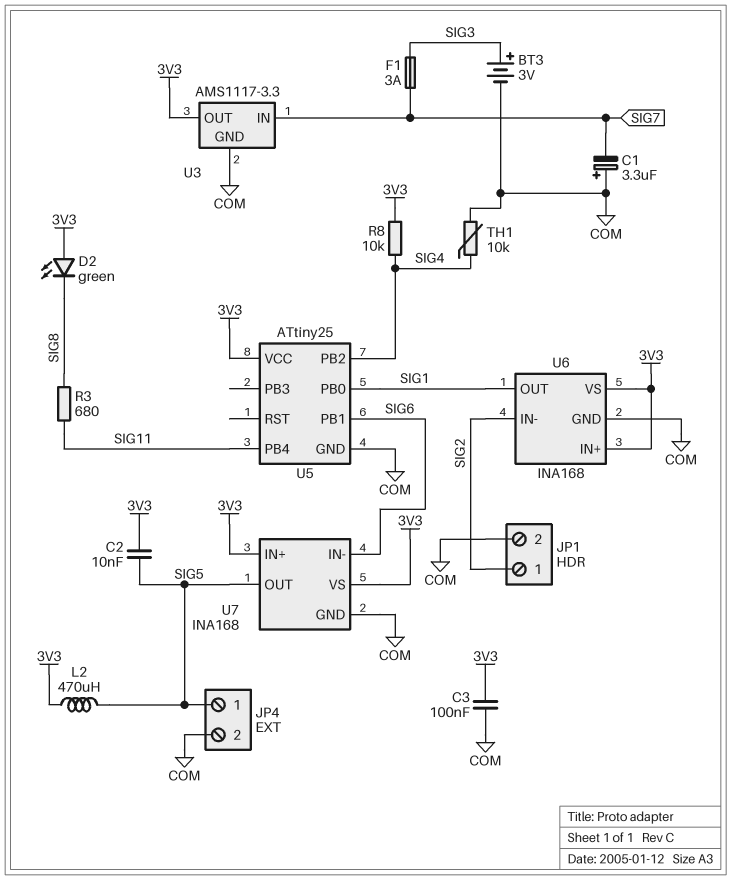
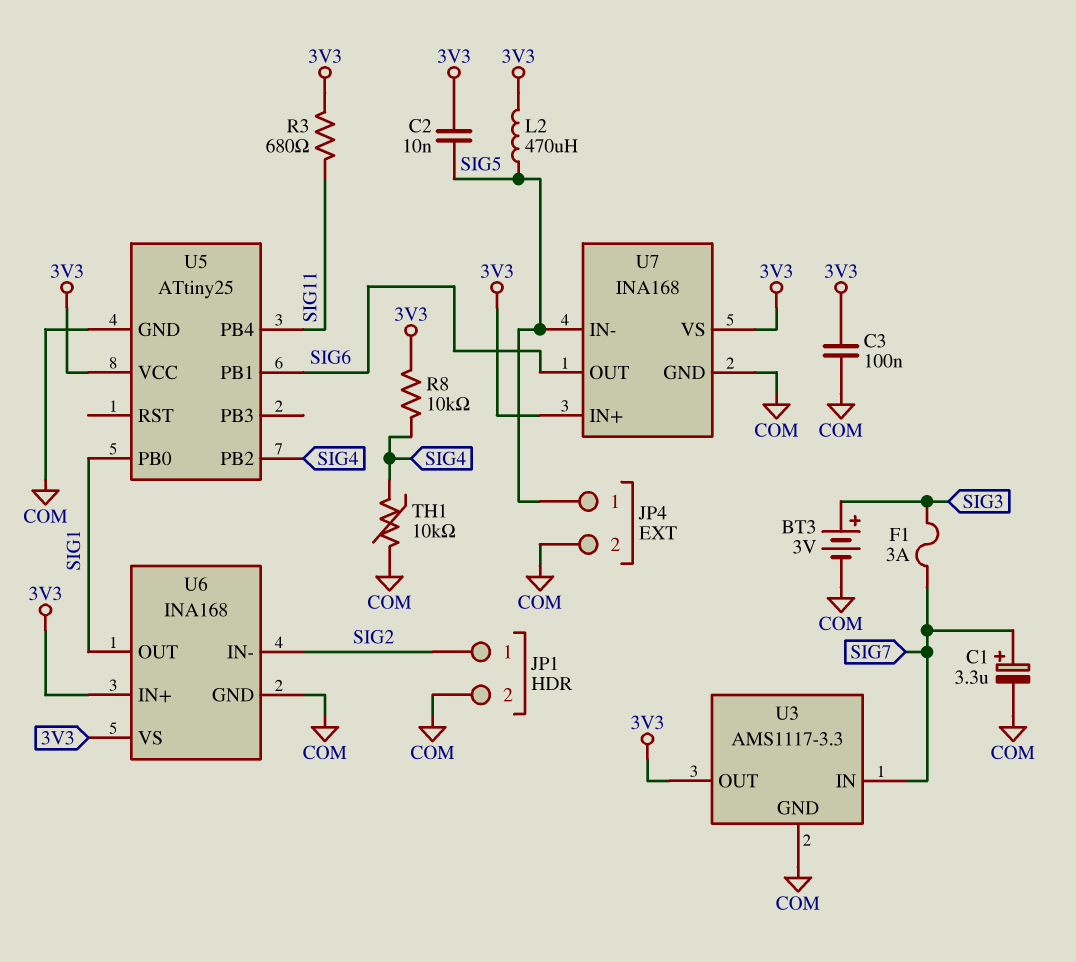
C1: 3.3uF (plus COM, minus SIG7) -> 3.3uF (plus SIG7, minus COM)
D2: LED green (A 3V3, K SIG8) -> none
R3: 680 (SIG8, SIG11) -> 680 (3V3, SIG11)
U7 pin IN-: SIG6 -> SIG5
U7 pin OUT: SIG5 -> SIG6

